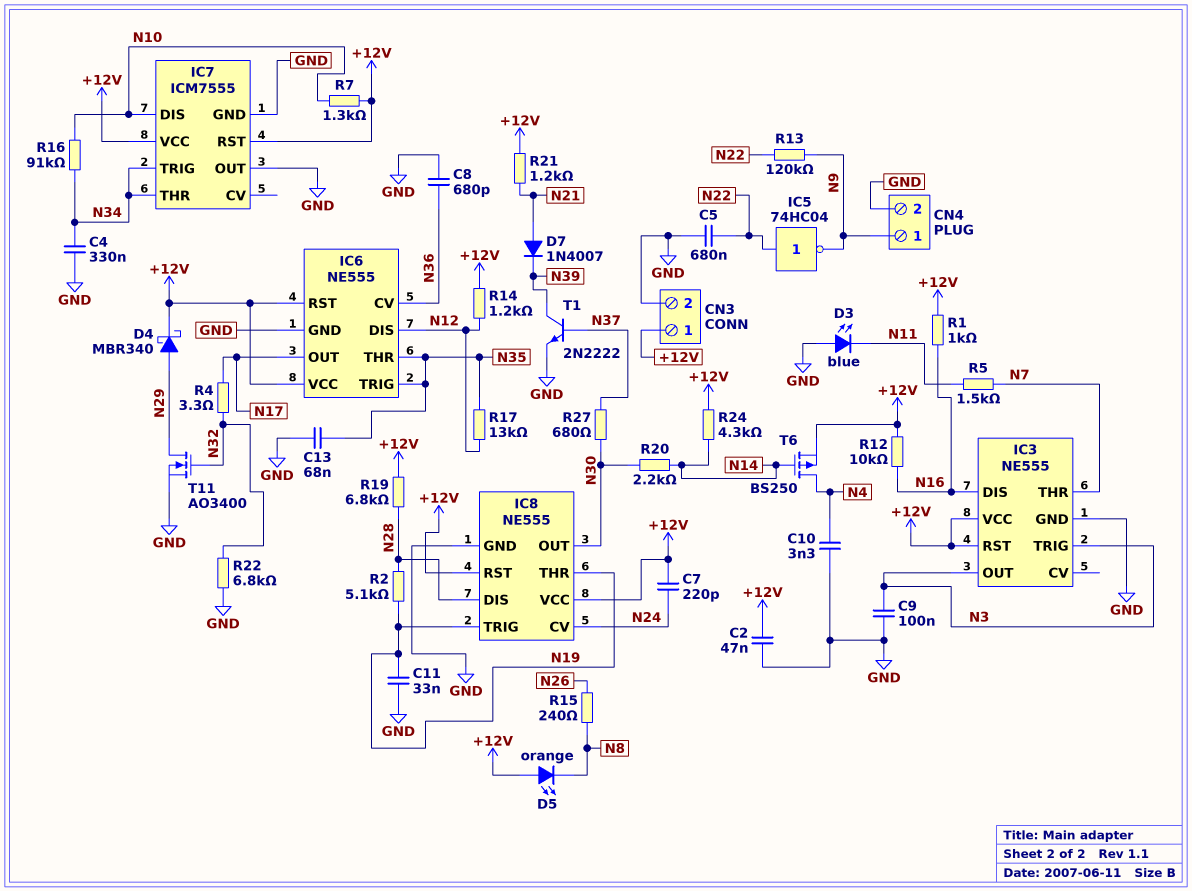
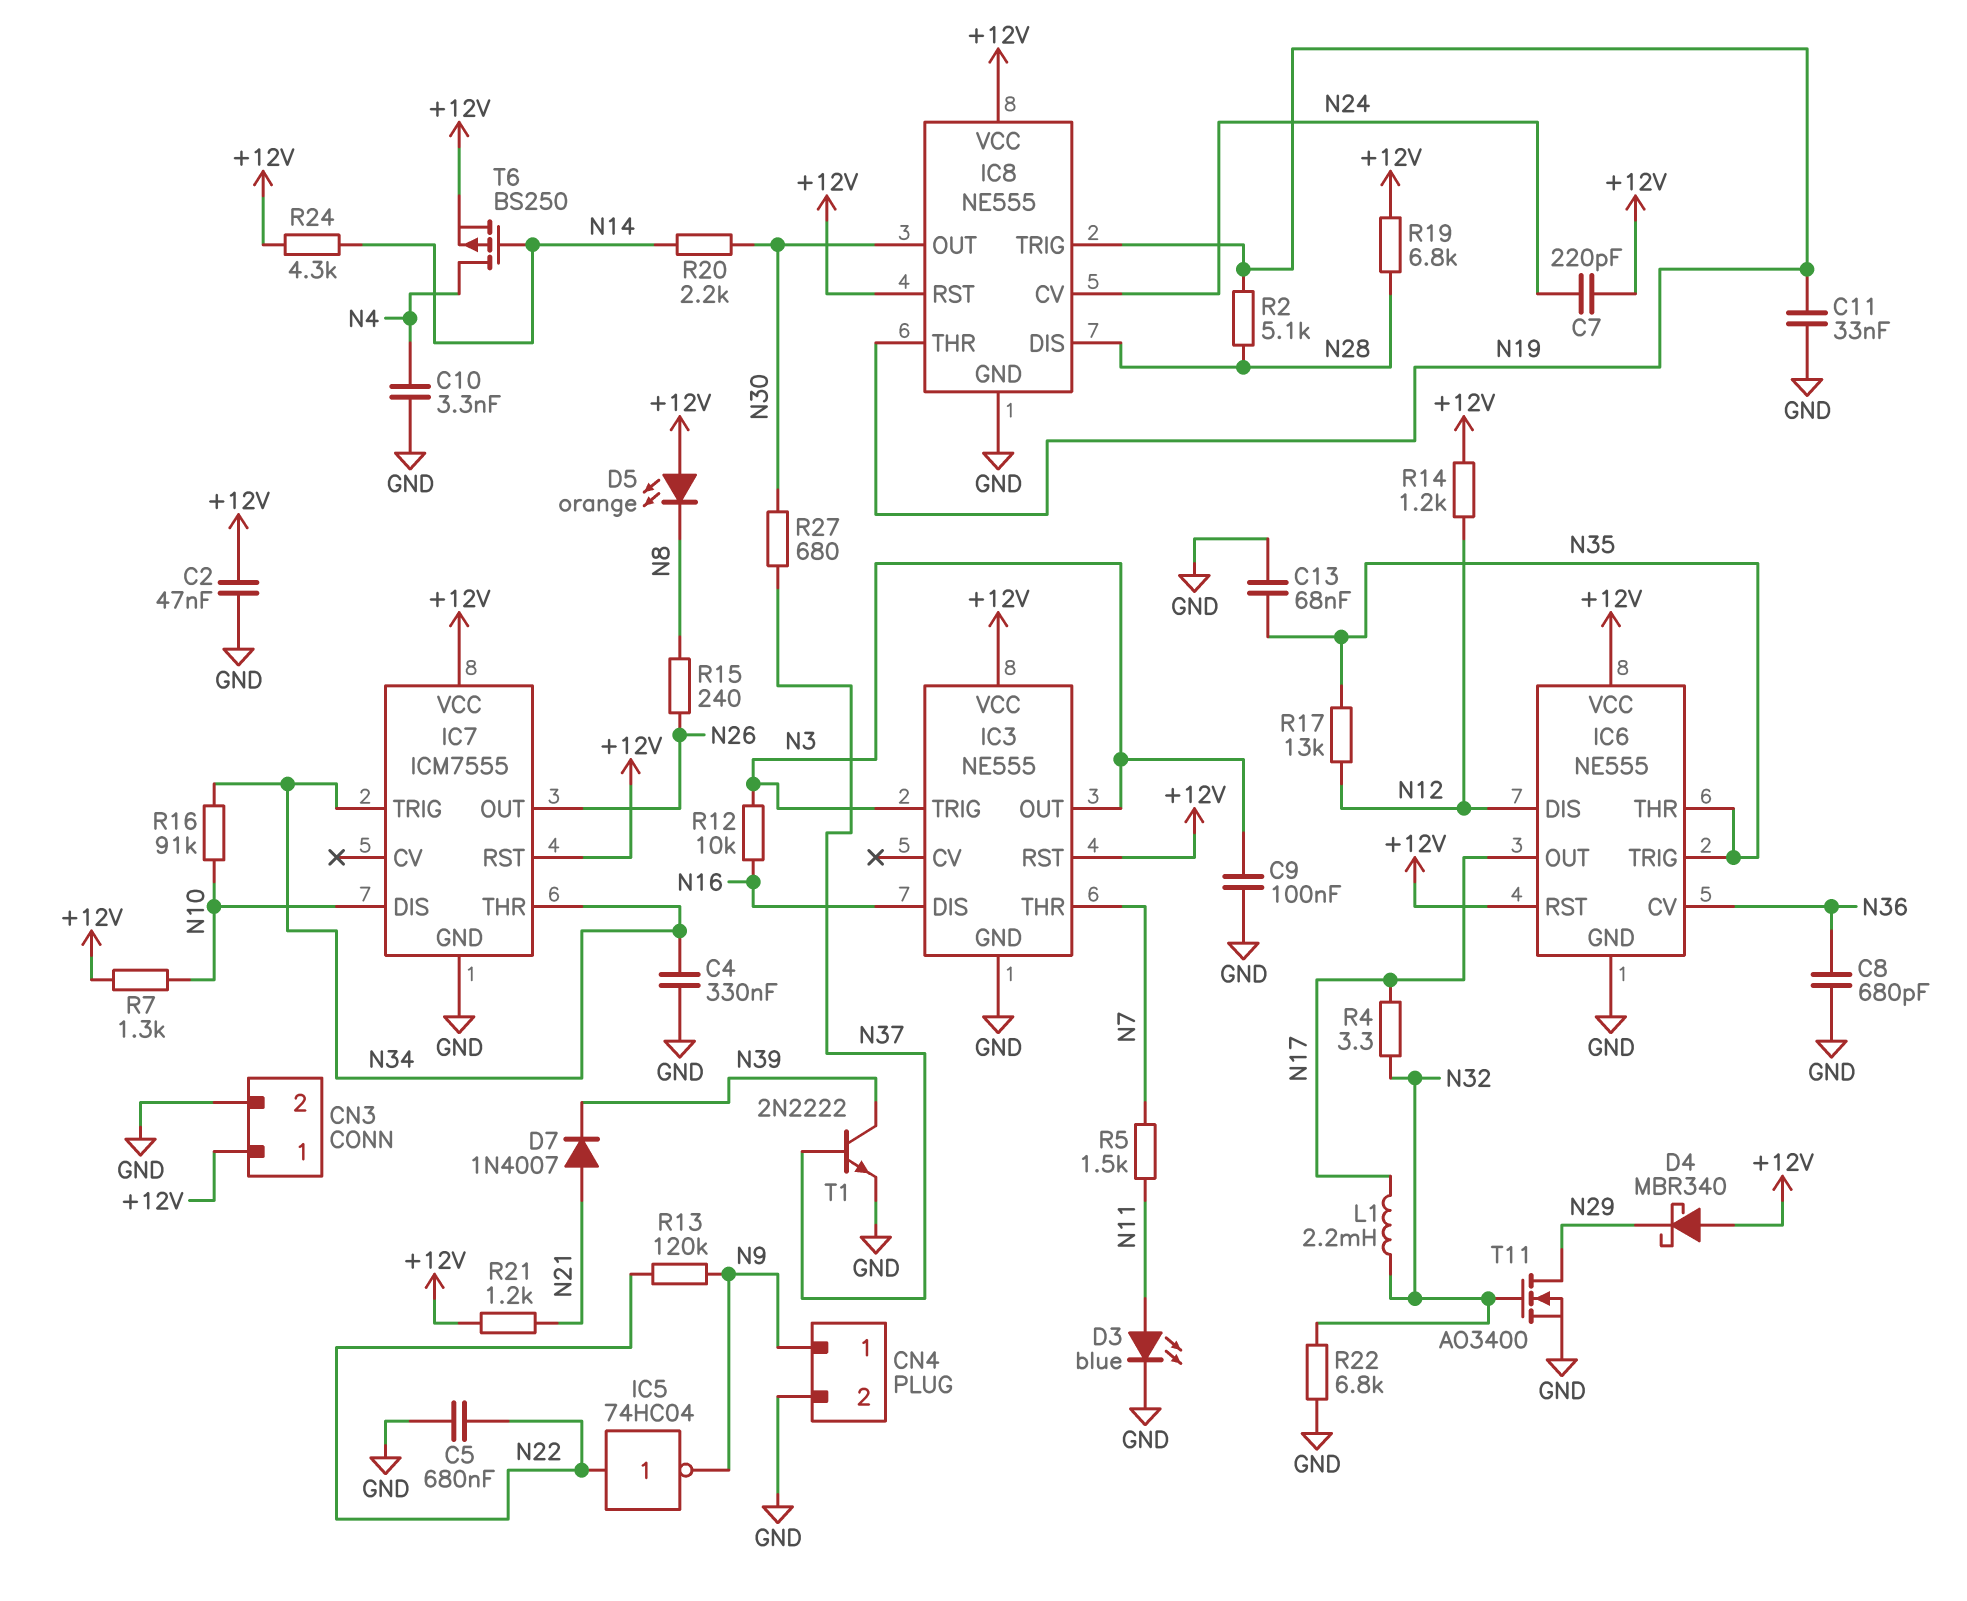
D3: LED blue (A GND, K N11) -> LED blue (A N11, K GND)
D4: schottky MBR340 (A N29, K +12V) -> schottky MBR340 (A +12V, K N29)
IC7 pin OUT: GND -> N26
L1: none -> 2.2mH (N17, N32)
R1: 1k (+12V, N16) -> none
R12: 10k (+12V, N16) -> 10k (N3, N16)

